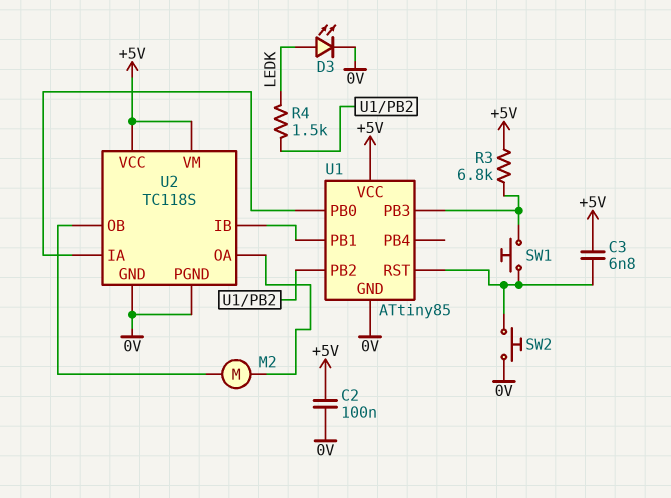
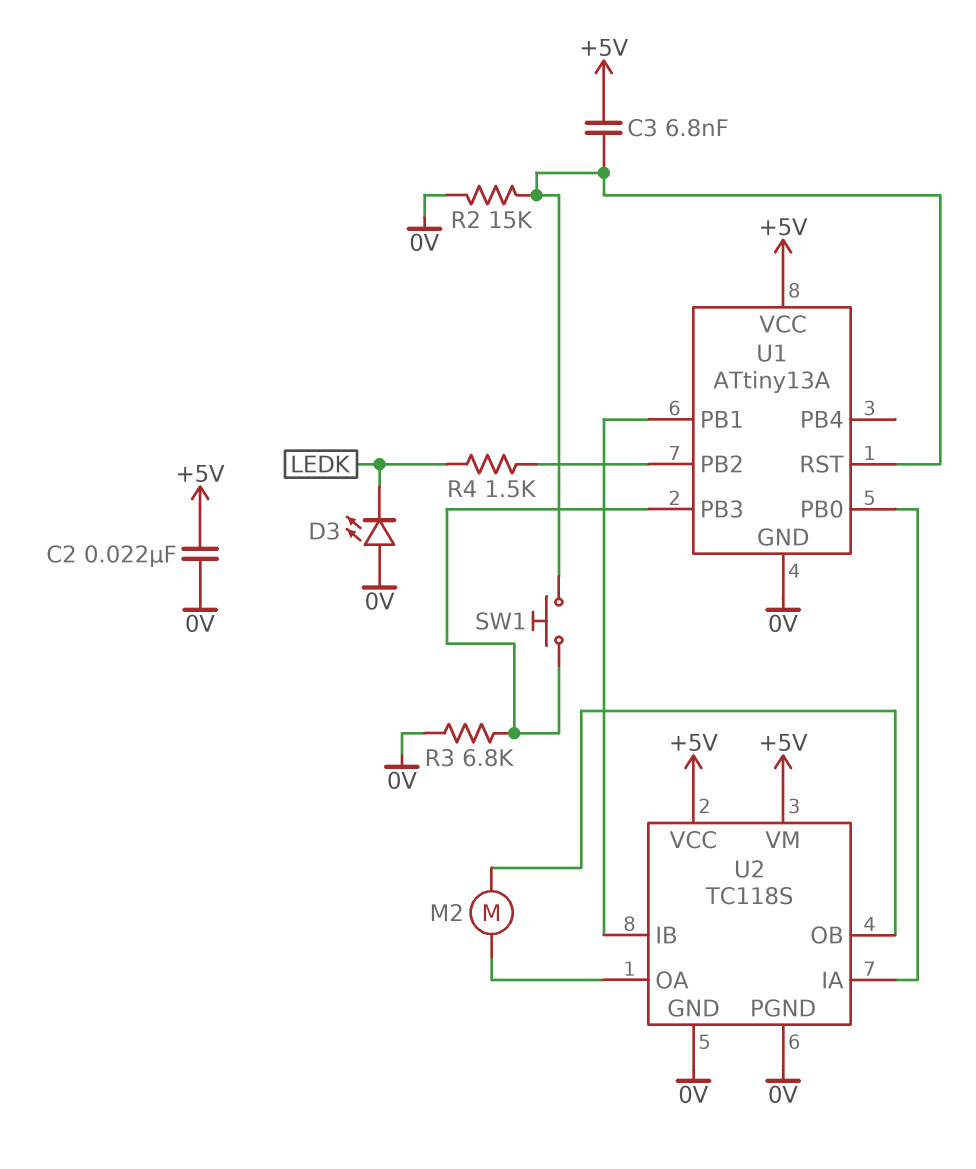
C2: 100nF (+5V, 0V) -> 22nF (+5V, 0V)
D3: LED (A LEDK, K 0V) -> LED (A 0V, K LEDK)
R2: none -> 15k (0V, U1/RST)
R3: 6.8k (+5V, U1/PB3) -> 6.8k (0V, U1/PB3)
SW2: button (0V, U1/RST) -> none
U1: ATtiny85 -> ATtiny13A

